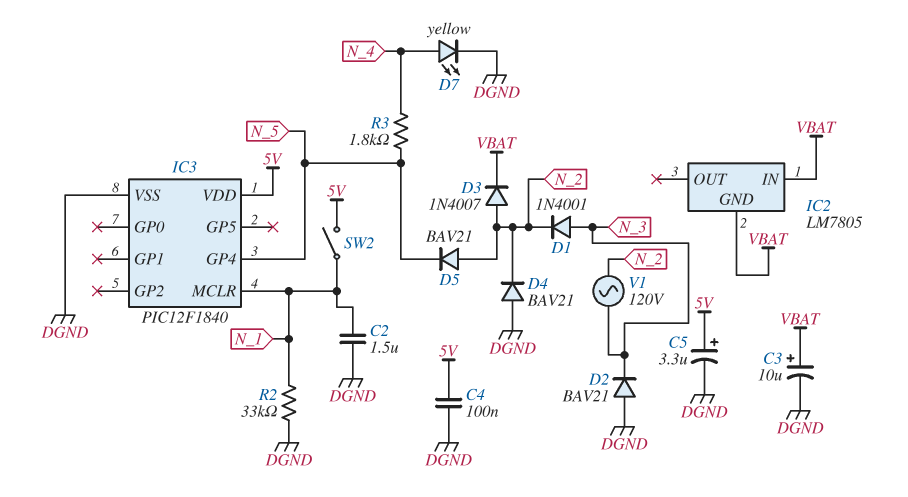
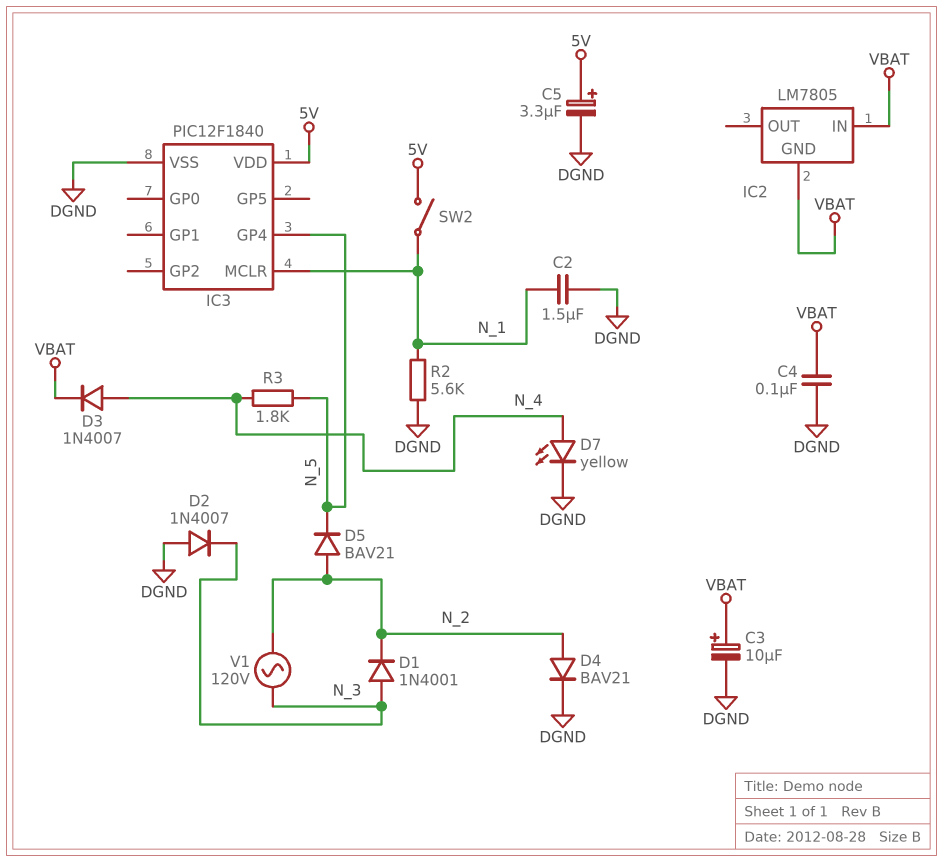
C4: 100nF (5V, DGND) -> 100nF (DGND, VBAT)
D2: diode BAV21 (A DGND, K N_3) -> diode 1N4007 (A DGND, K N_3)
D3: diode 1N4007 (A N_2, K VBAT) -> diode 1N4007 (A N_4, K VBAT)
D4: diode BAV21 (A DGND, K N_2) -> diode BAV21 (A N_2, K DGND)
R2: 33k (DGND, N_1) -> 5.6k (DGND, N_1)

